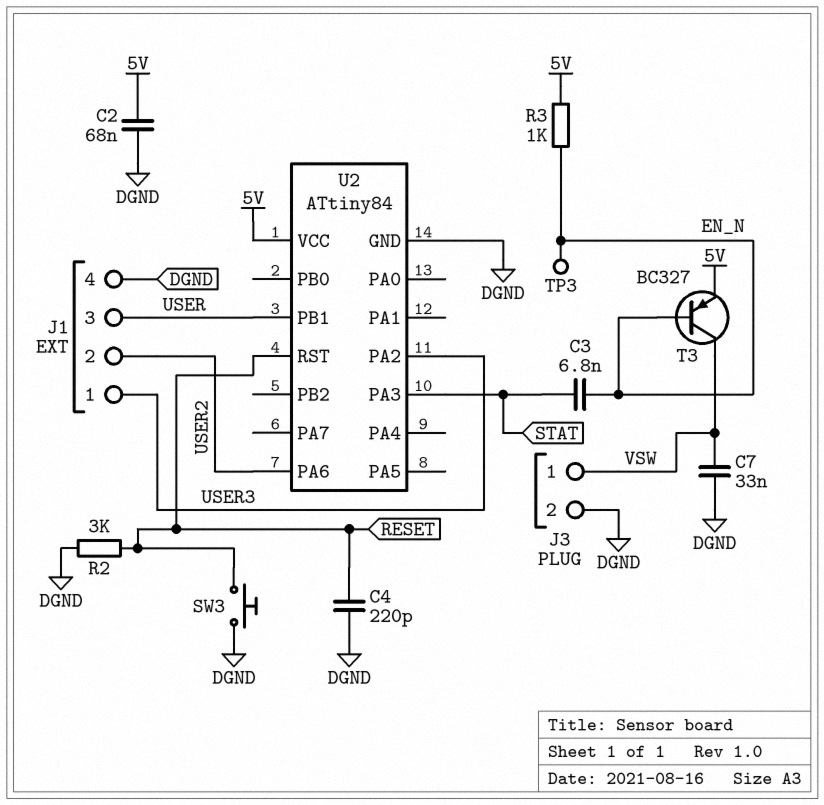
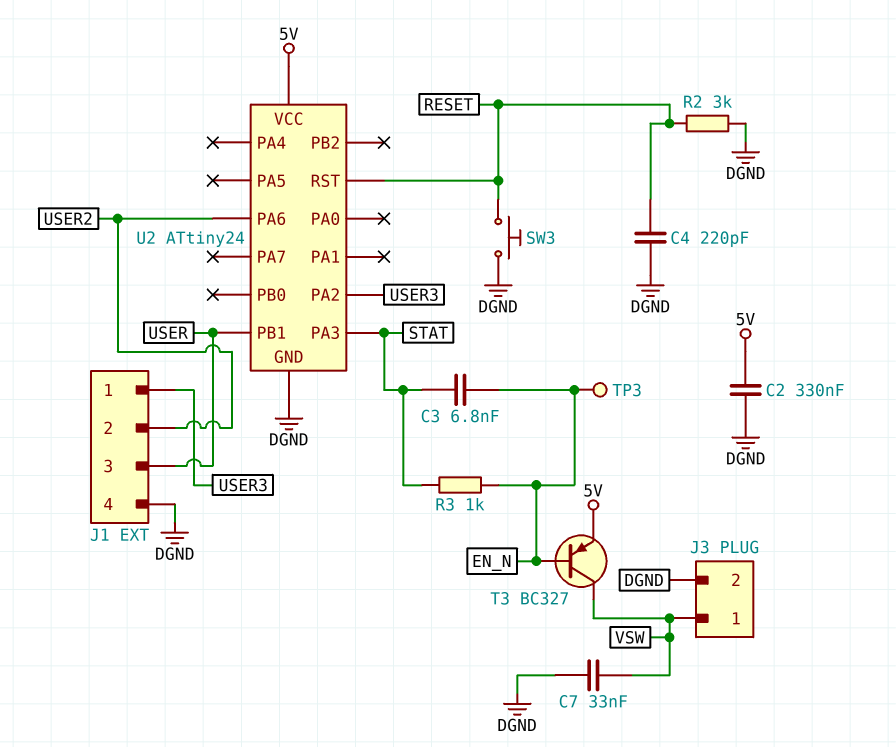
C2: 68nF (5V, DGND) -> 330nF (5V, DGND)
R3: 1k (5V, EN_N) -> 1k (EN_N, STAT)
U2: ATtiny84 -> ATtiny24

